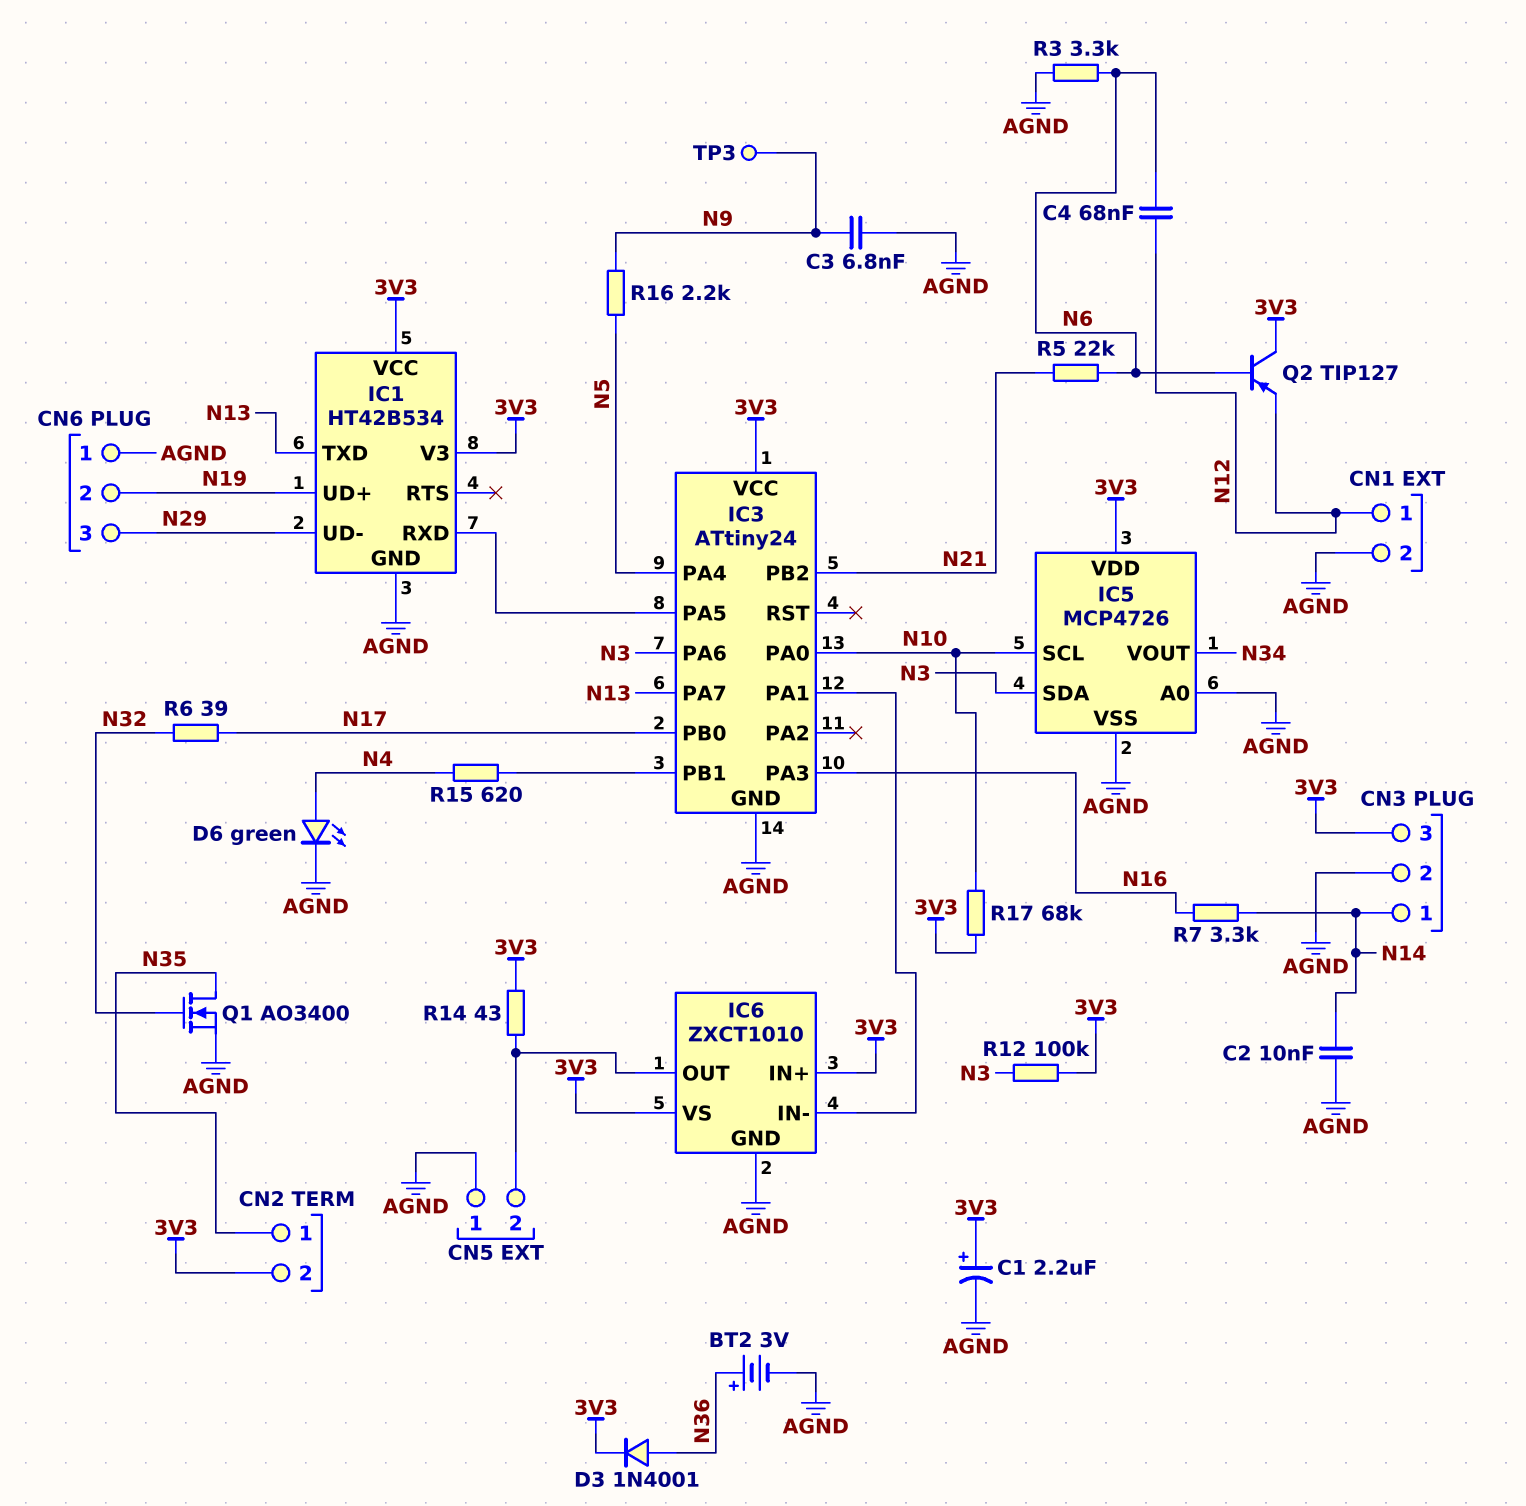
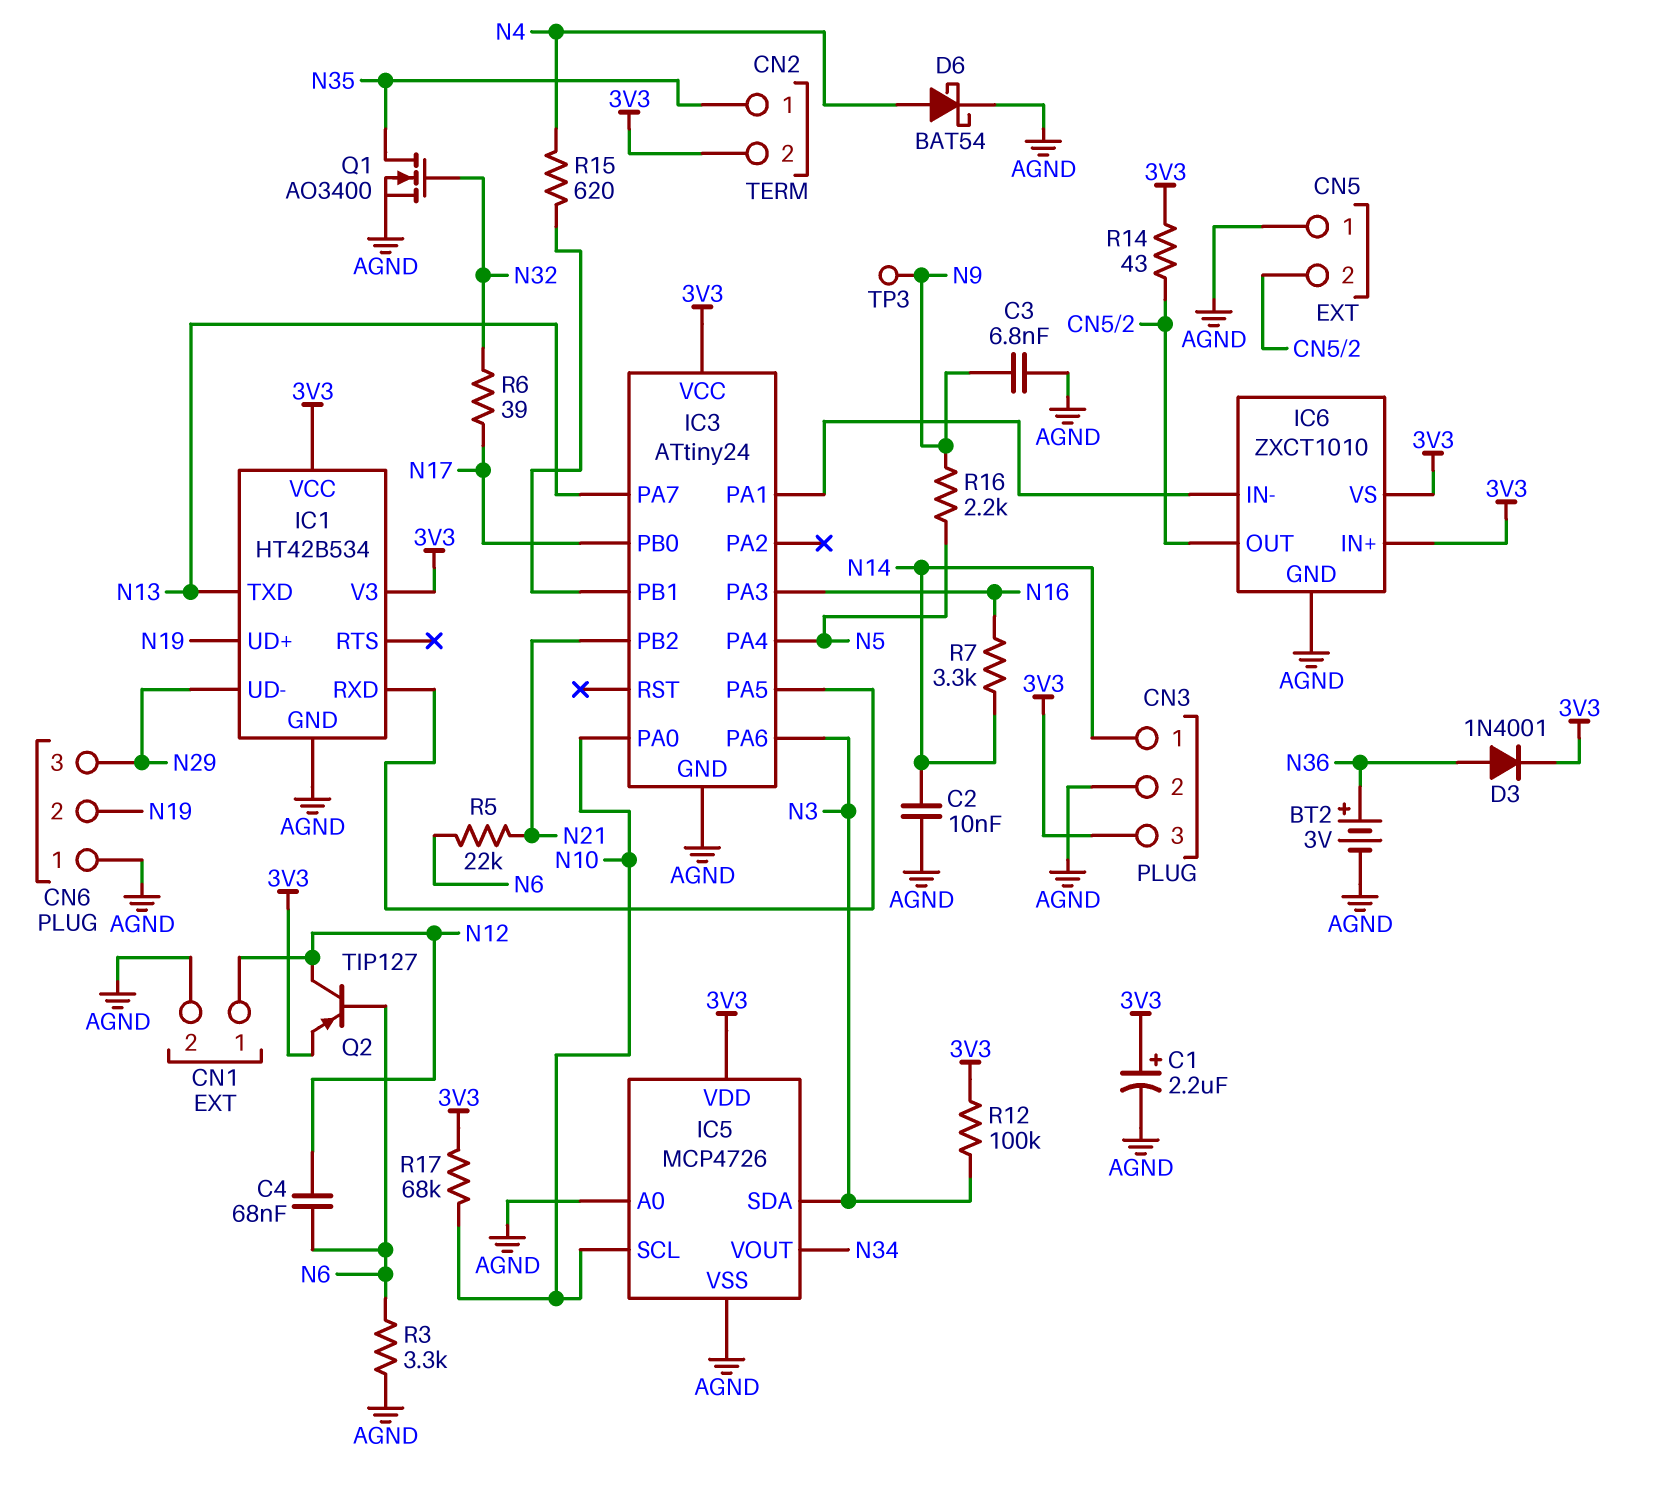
D6: LED green (A N4, K AGND) -> schottky BAT54 (A N4, K AGND)
Q2: PNP TIP127 (B N6, C 3V3, E N12) -> PNP TIP127 (B N6, C N12, E 3V3)

